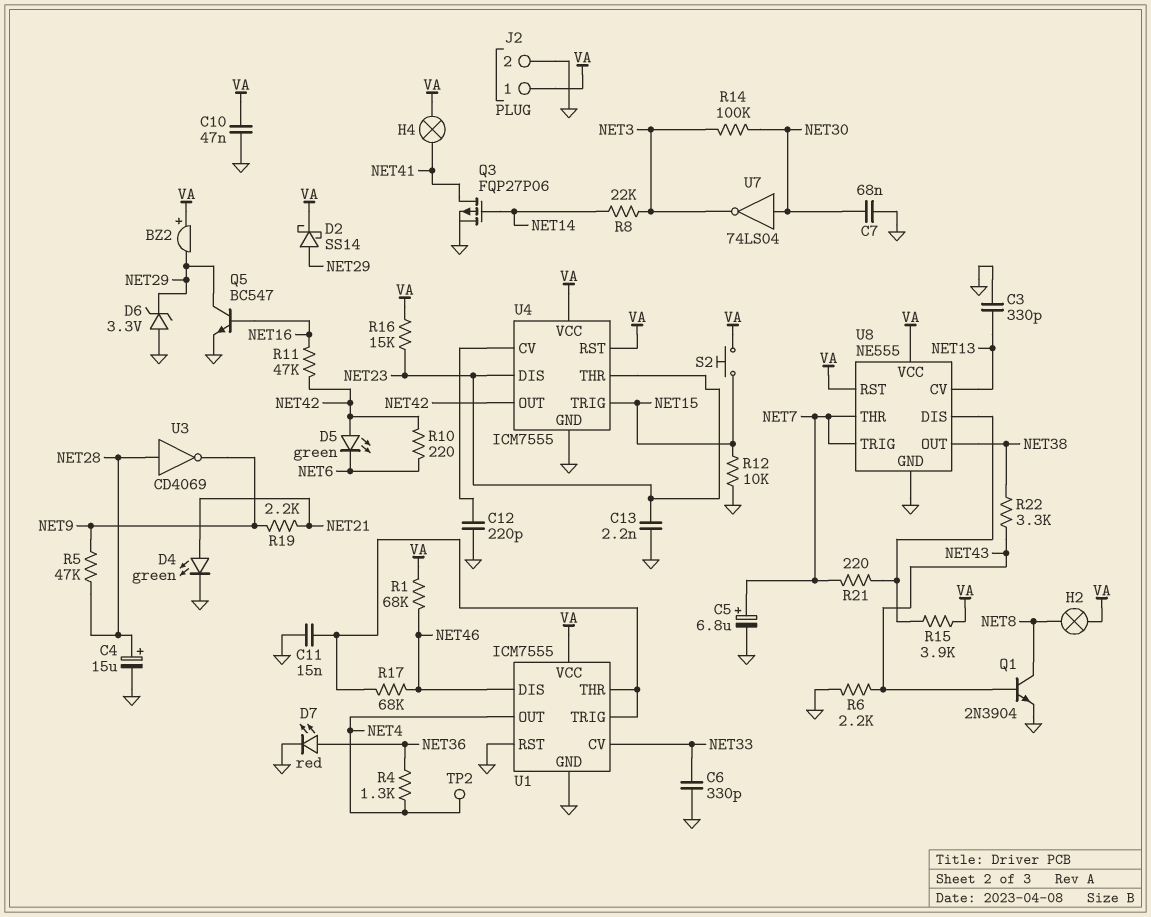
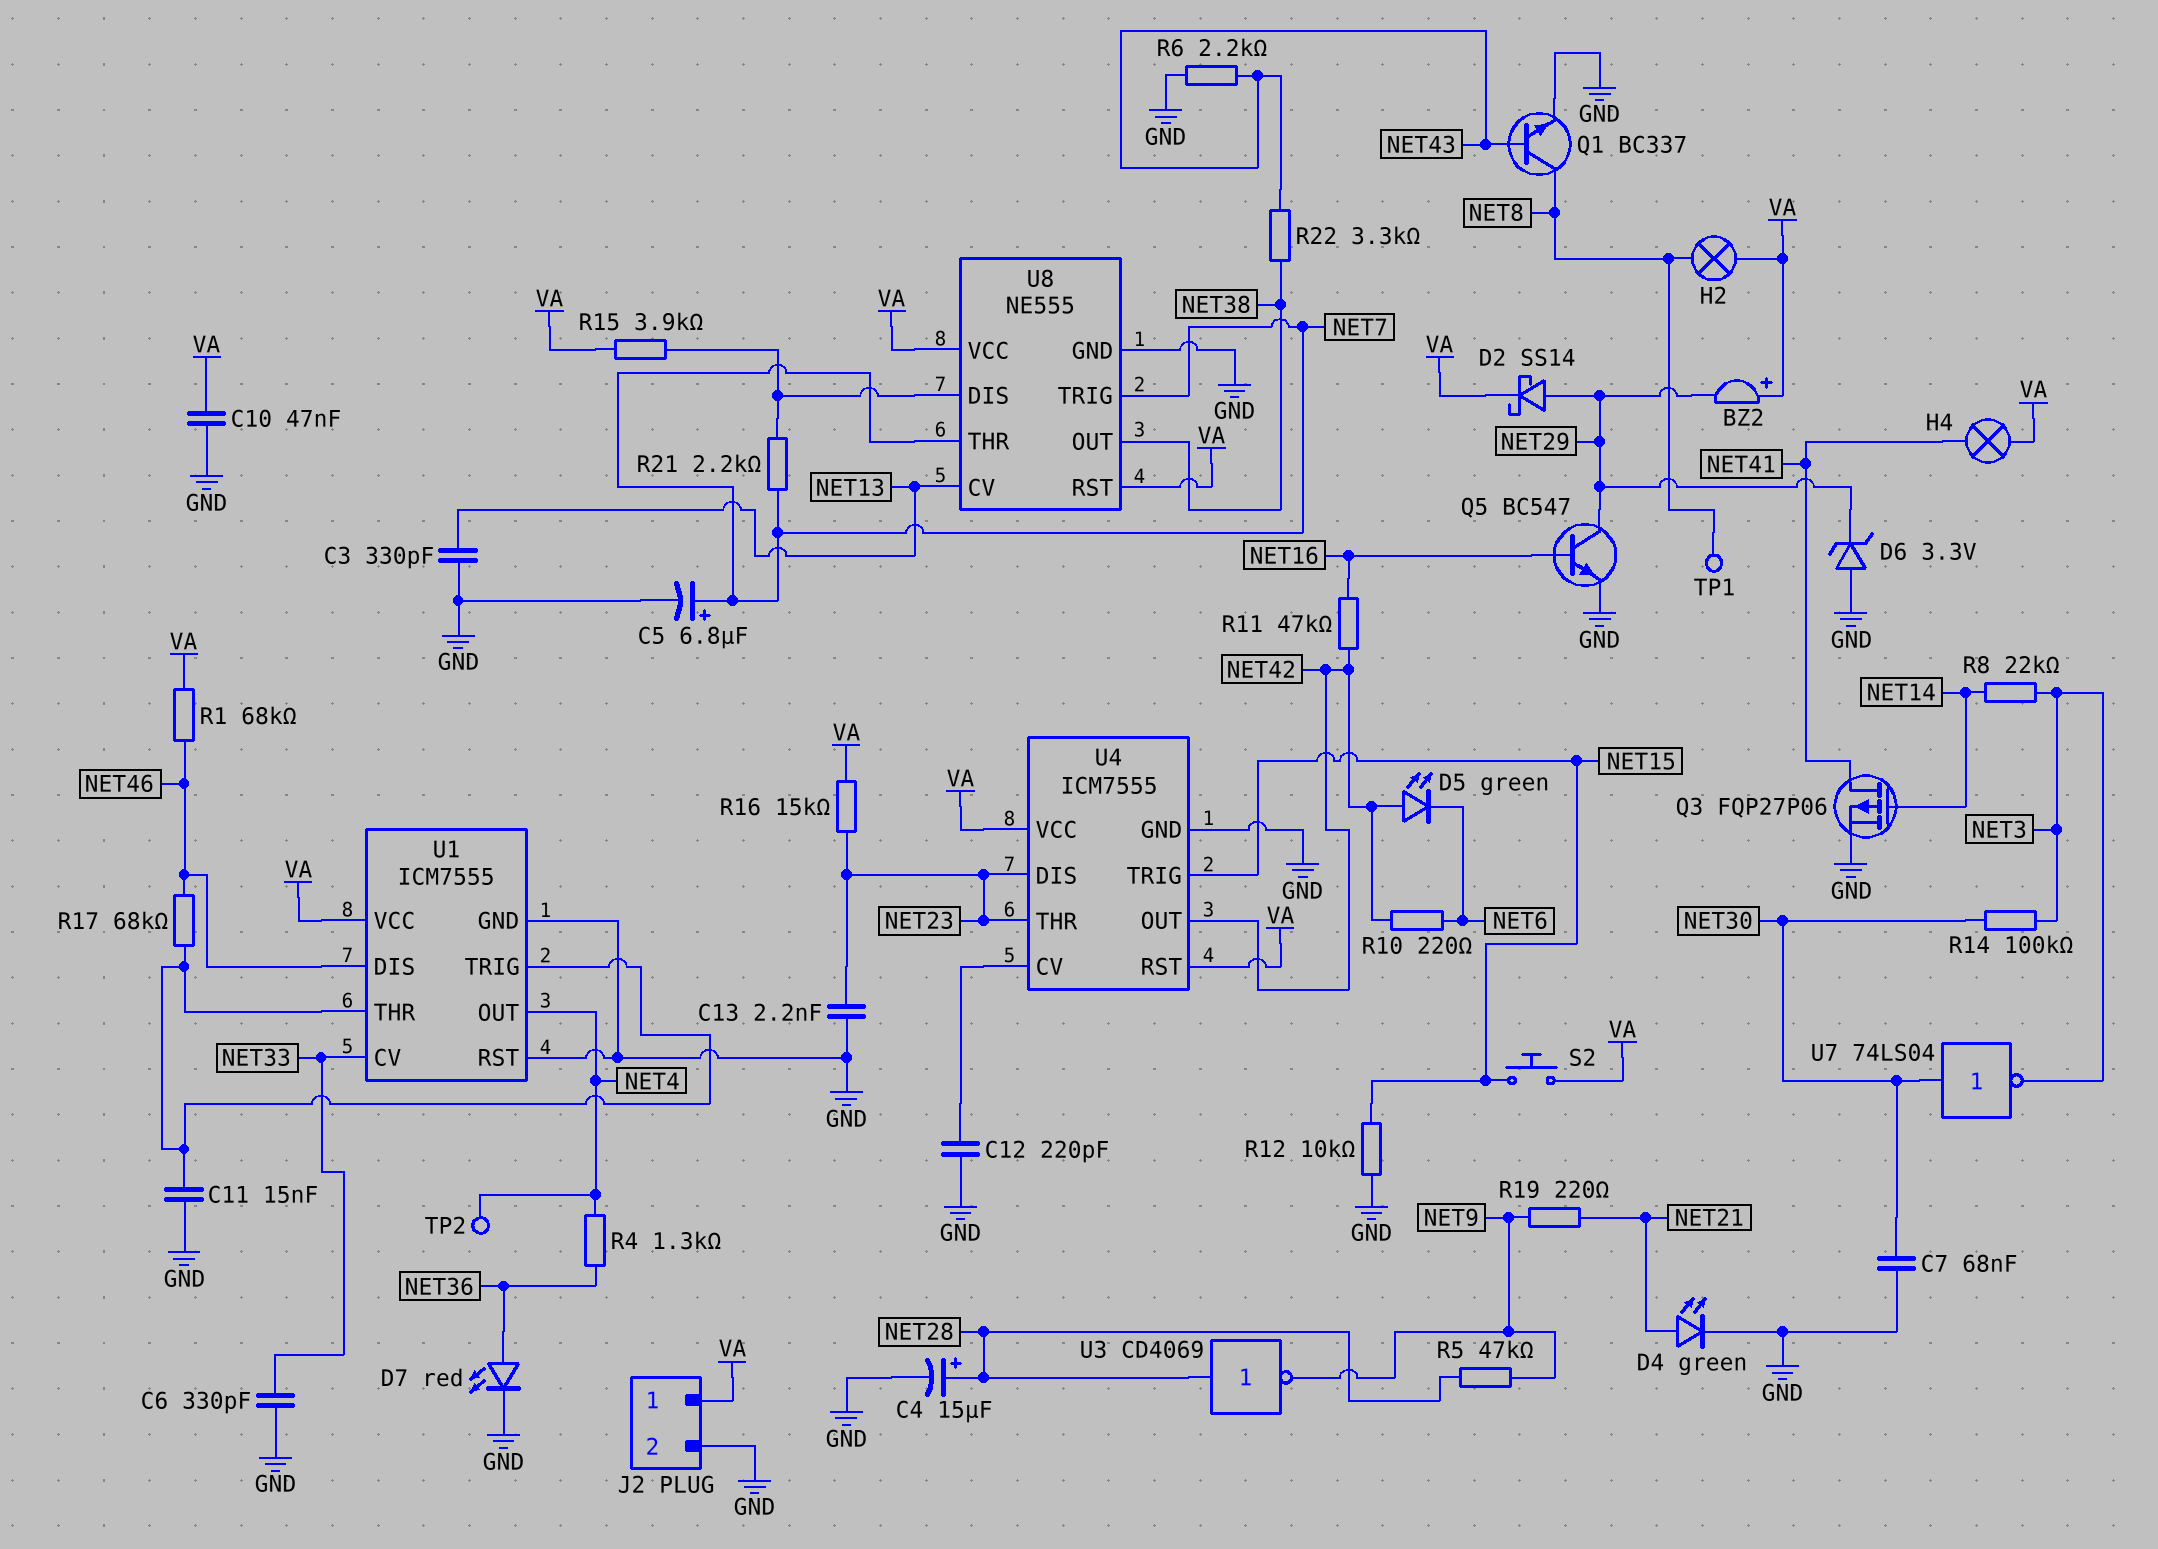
Q1: NPN 2N3904 (B NET43, C NET8, E GND) -> NPN BC337 (B NET43, C NET8, E GND)
R19: 2.2k (NET9, NET21) -> 220 (NET9, NET21)
R21: 220 (NET7, U8/DIS) -> 2.2k (NET7, U8/DIS)
TP1: none -> test point (NET8)

